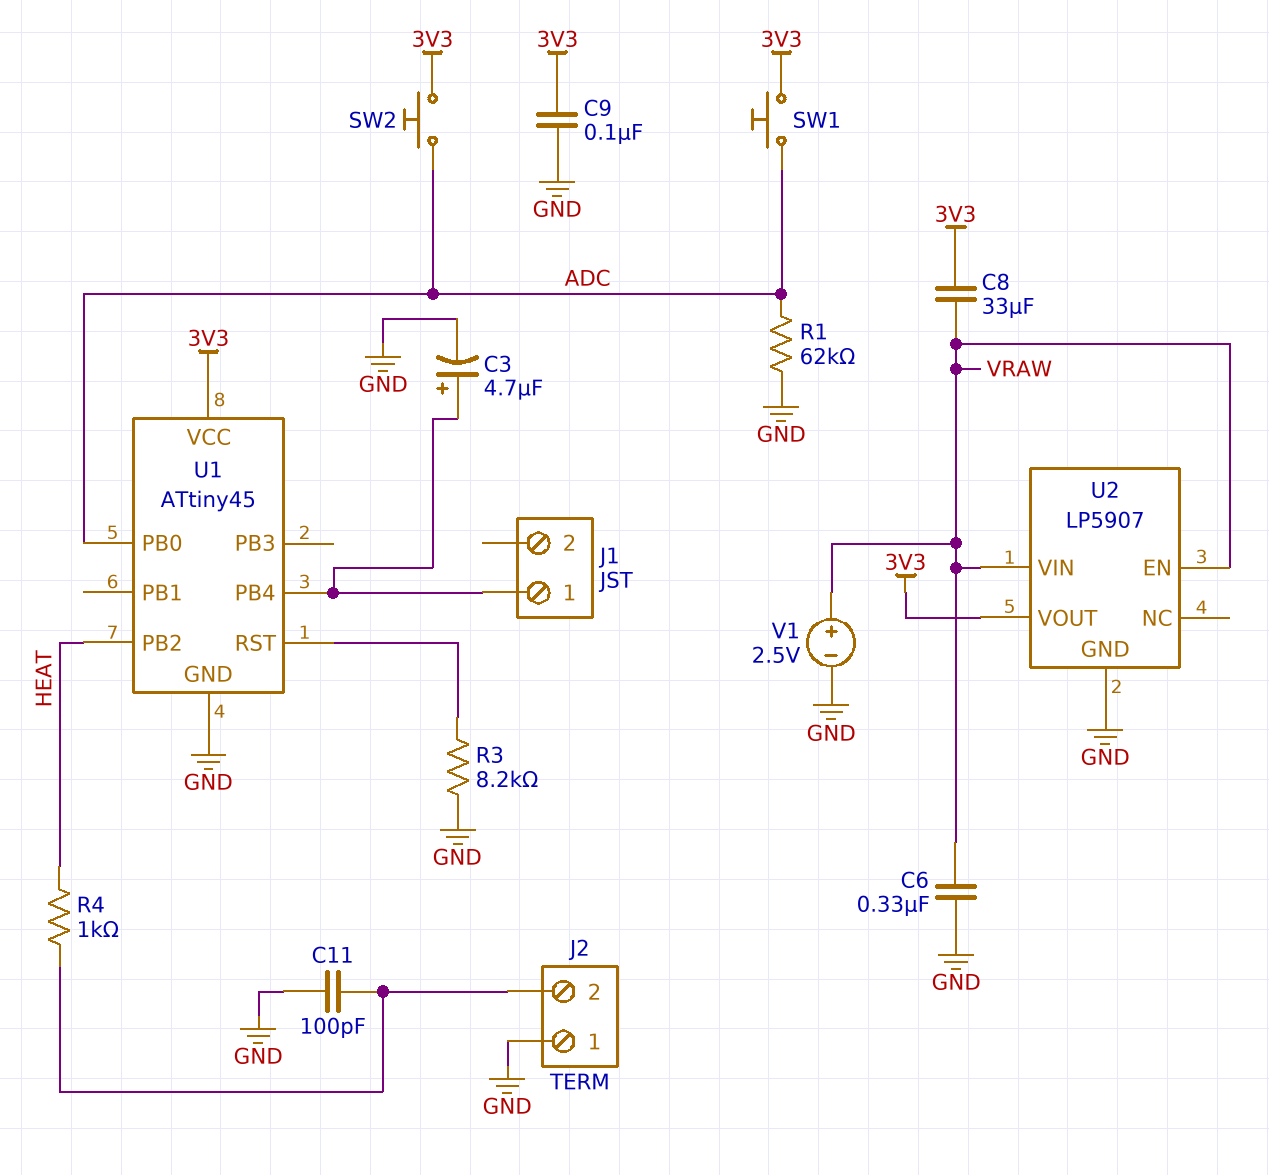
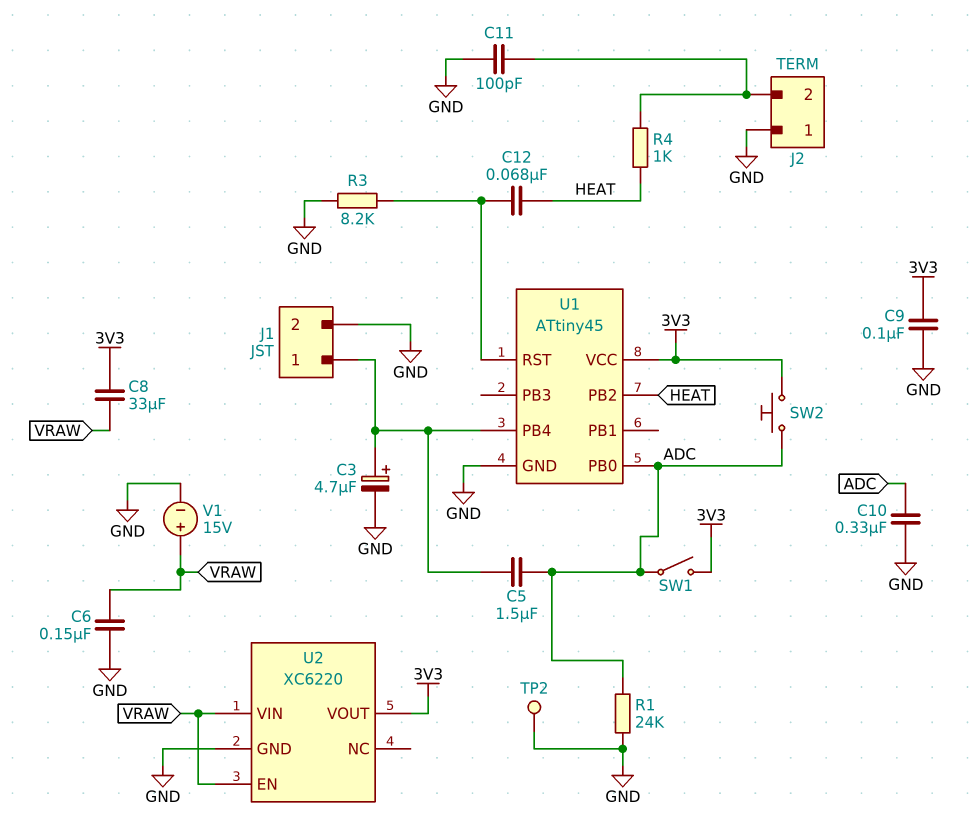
C5: none -> 1.5uF (ADC, J1/1)
C6: 330nF (GND, VRAW) -> 150nF (GND, VRAW)
C10: none -> 330nF (ADC, GND)
C12: none -> 68nF (HEAT, U1/RST)
J1 pin 2: none -> GND
R1: 62k (ADC, GND) -> 24k (ADC, GND)
SW1: button (3V3, ADC) -> switch (3V3, ADC)
TP2: none -> test point (GND)
U2: LP5907 -> XC6220
V1: 2.5V (plus VRAW, minus GND) -> 15V (plus VRAW, minus GND)

